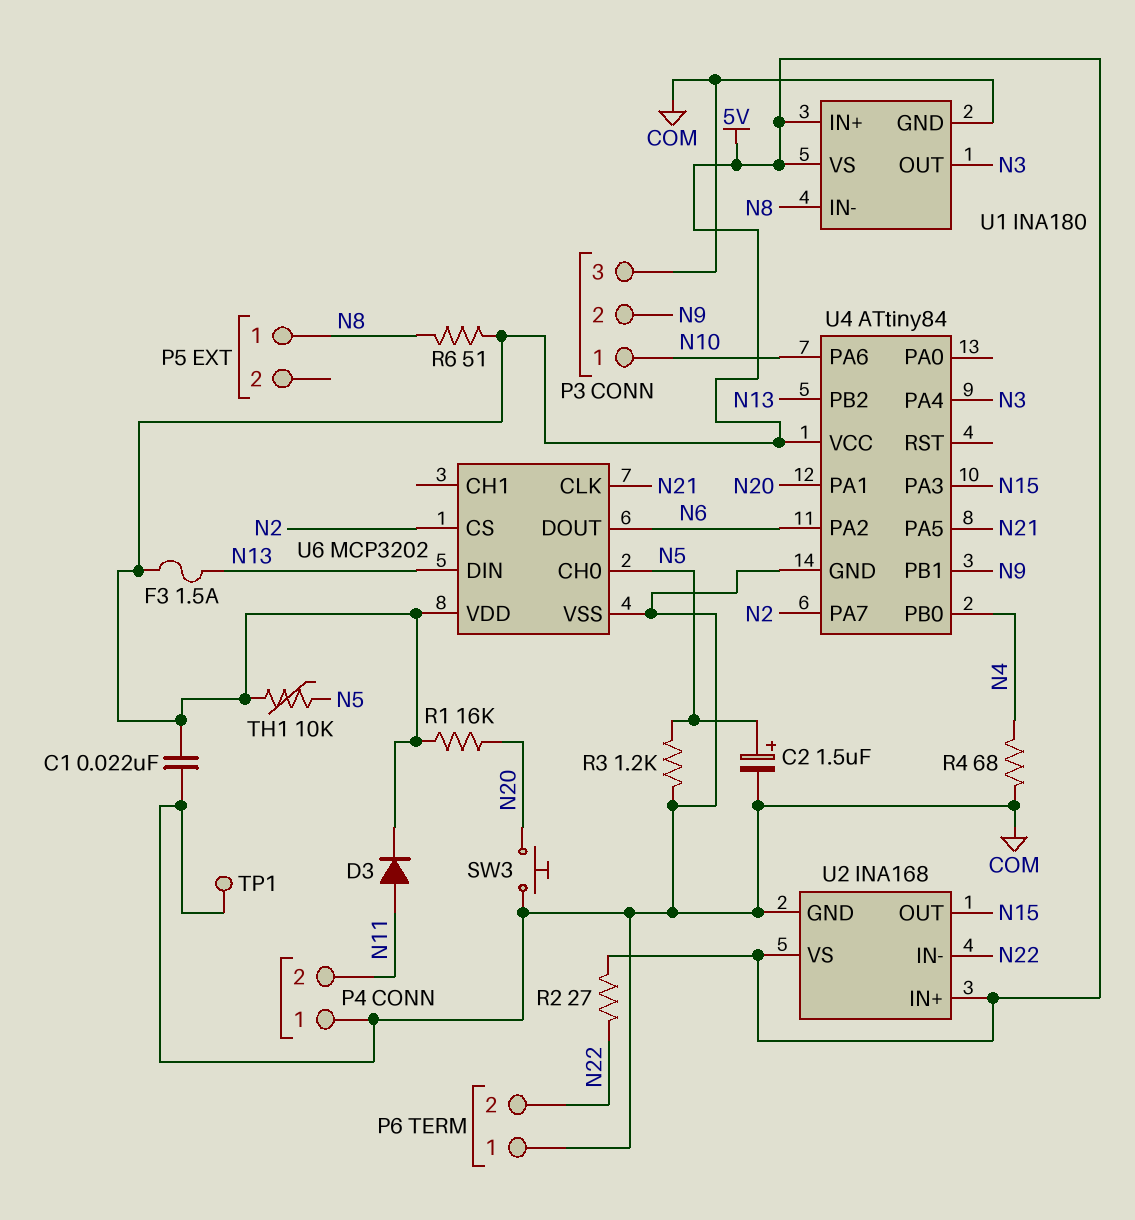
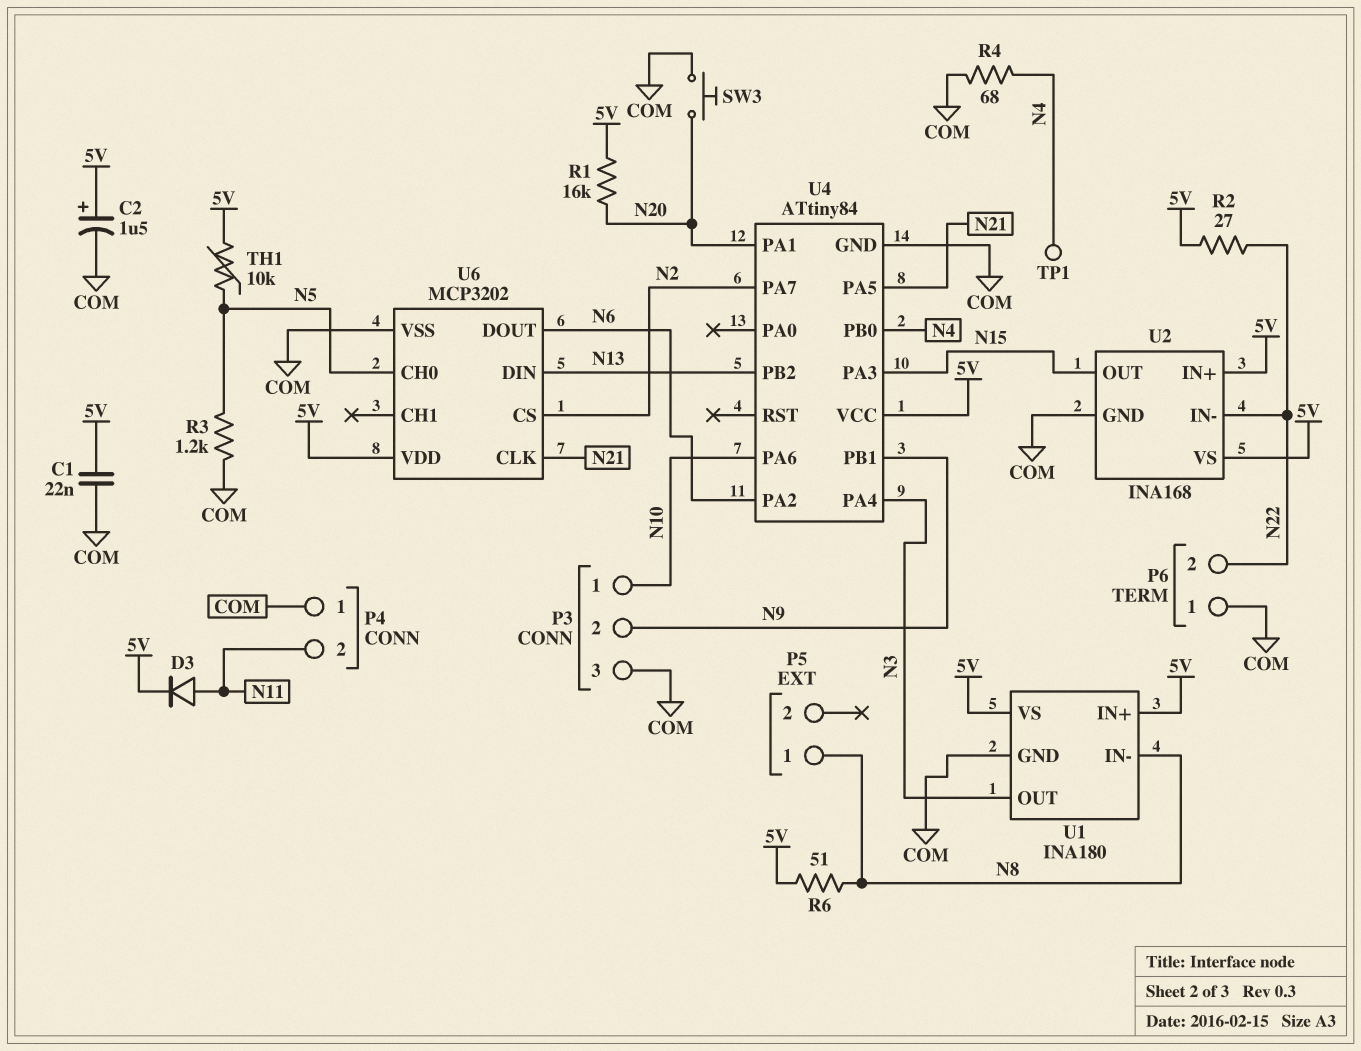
C2: 1.5uF (plus N5, minus COM) -> 1.5uF (plus 5V, minus COM)
F3: 1.5A (5V, N13) -> none
TP1: test point (COM) -> test point (N4)

